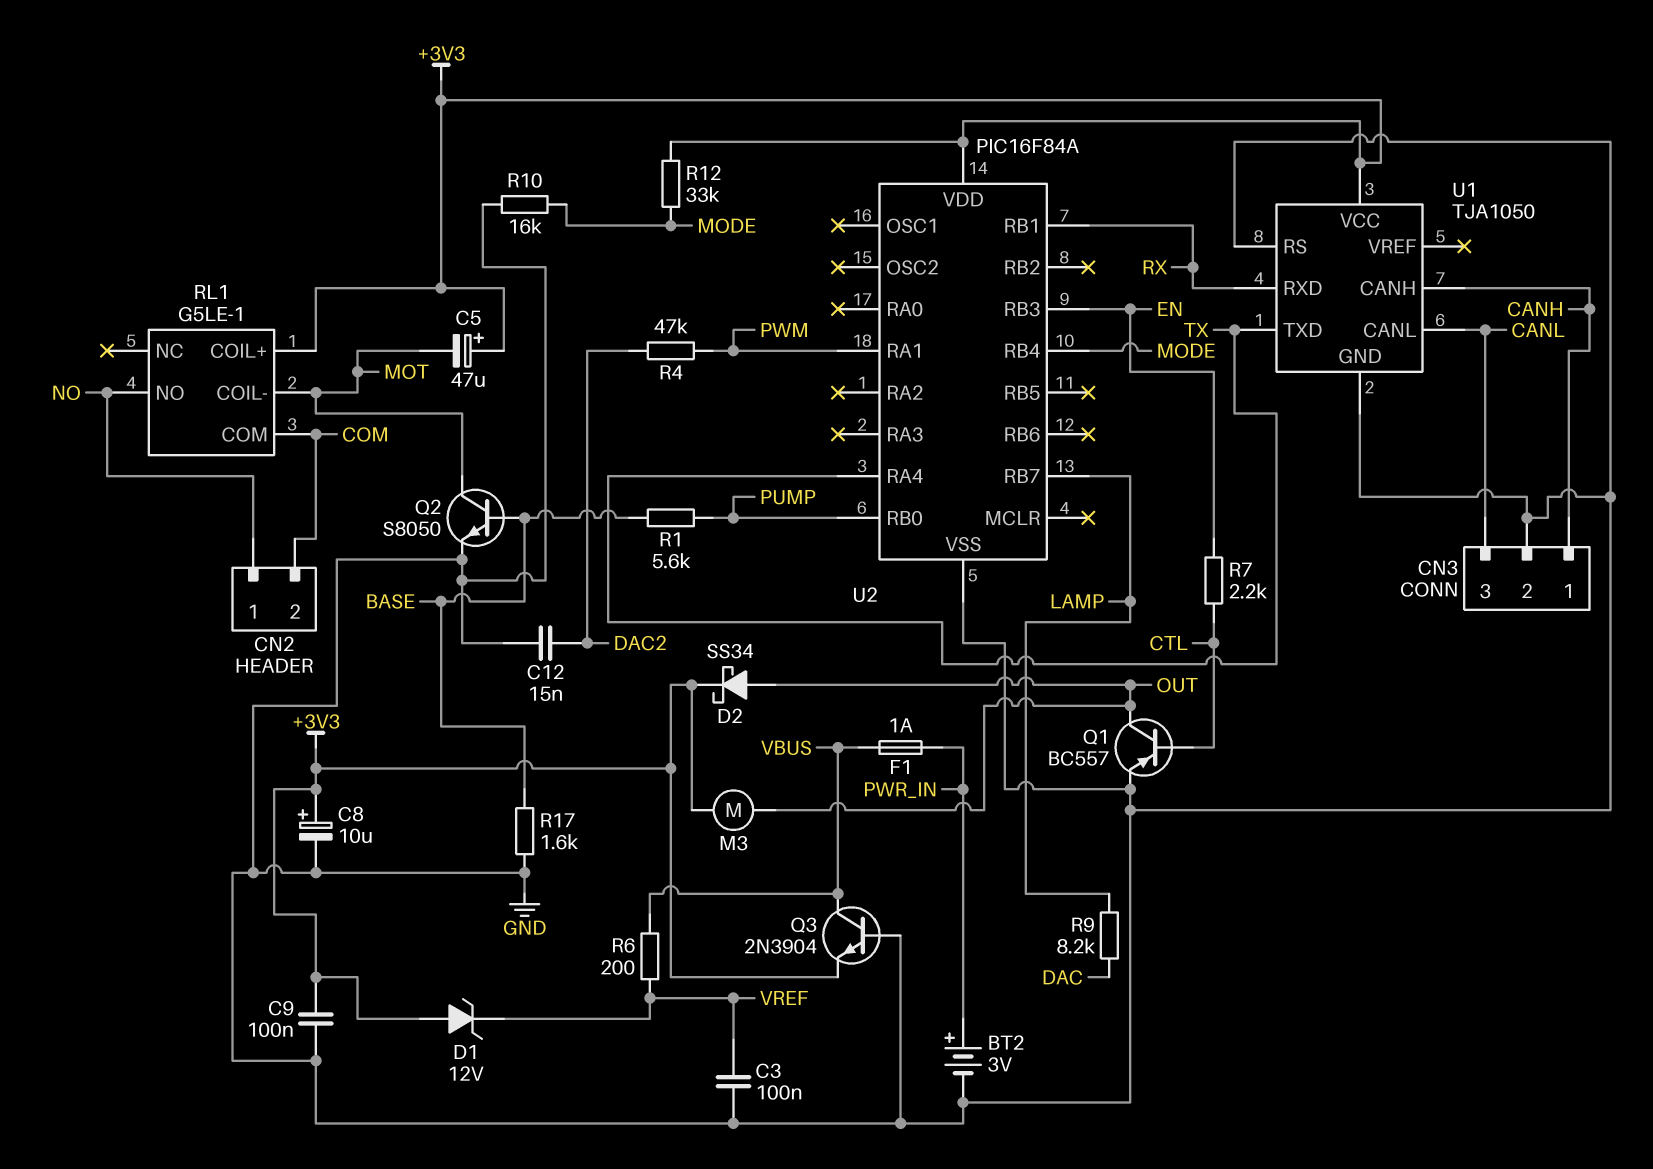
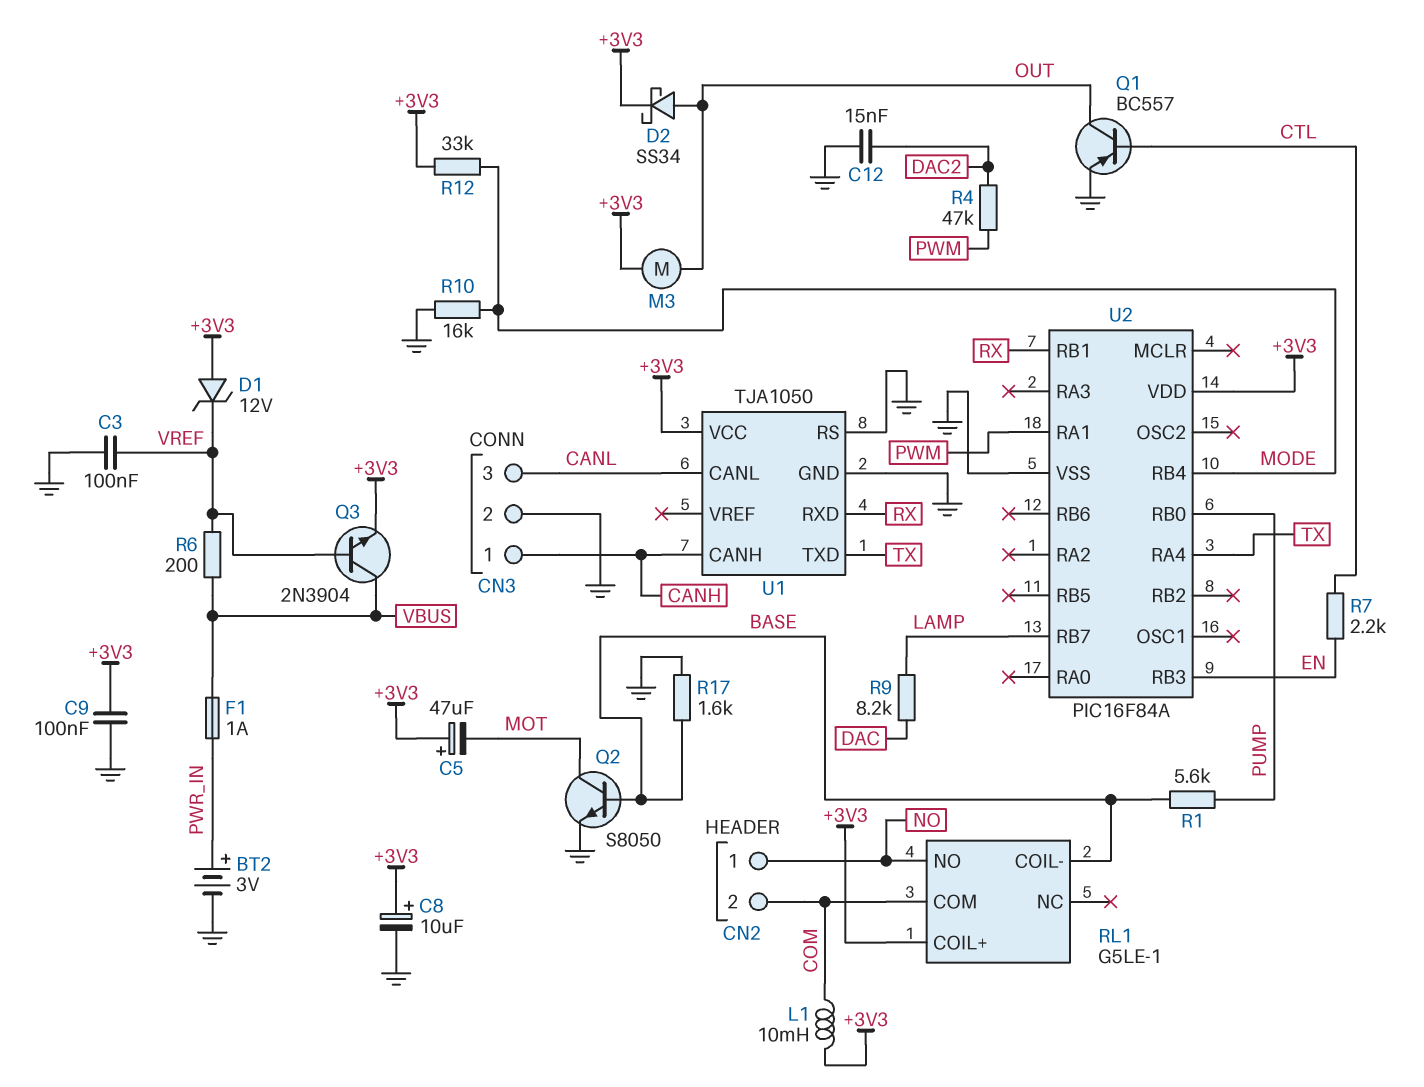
L1: none -> 10mH (+3V3, COM)
Q3: NPN 2N3904 (B GND, C VBUS, E +3V3) -> NPN 2N3904 (B VREF, C VBUS, E +3V3)
RL1 pin COIL-: MOT -> BASE

